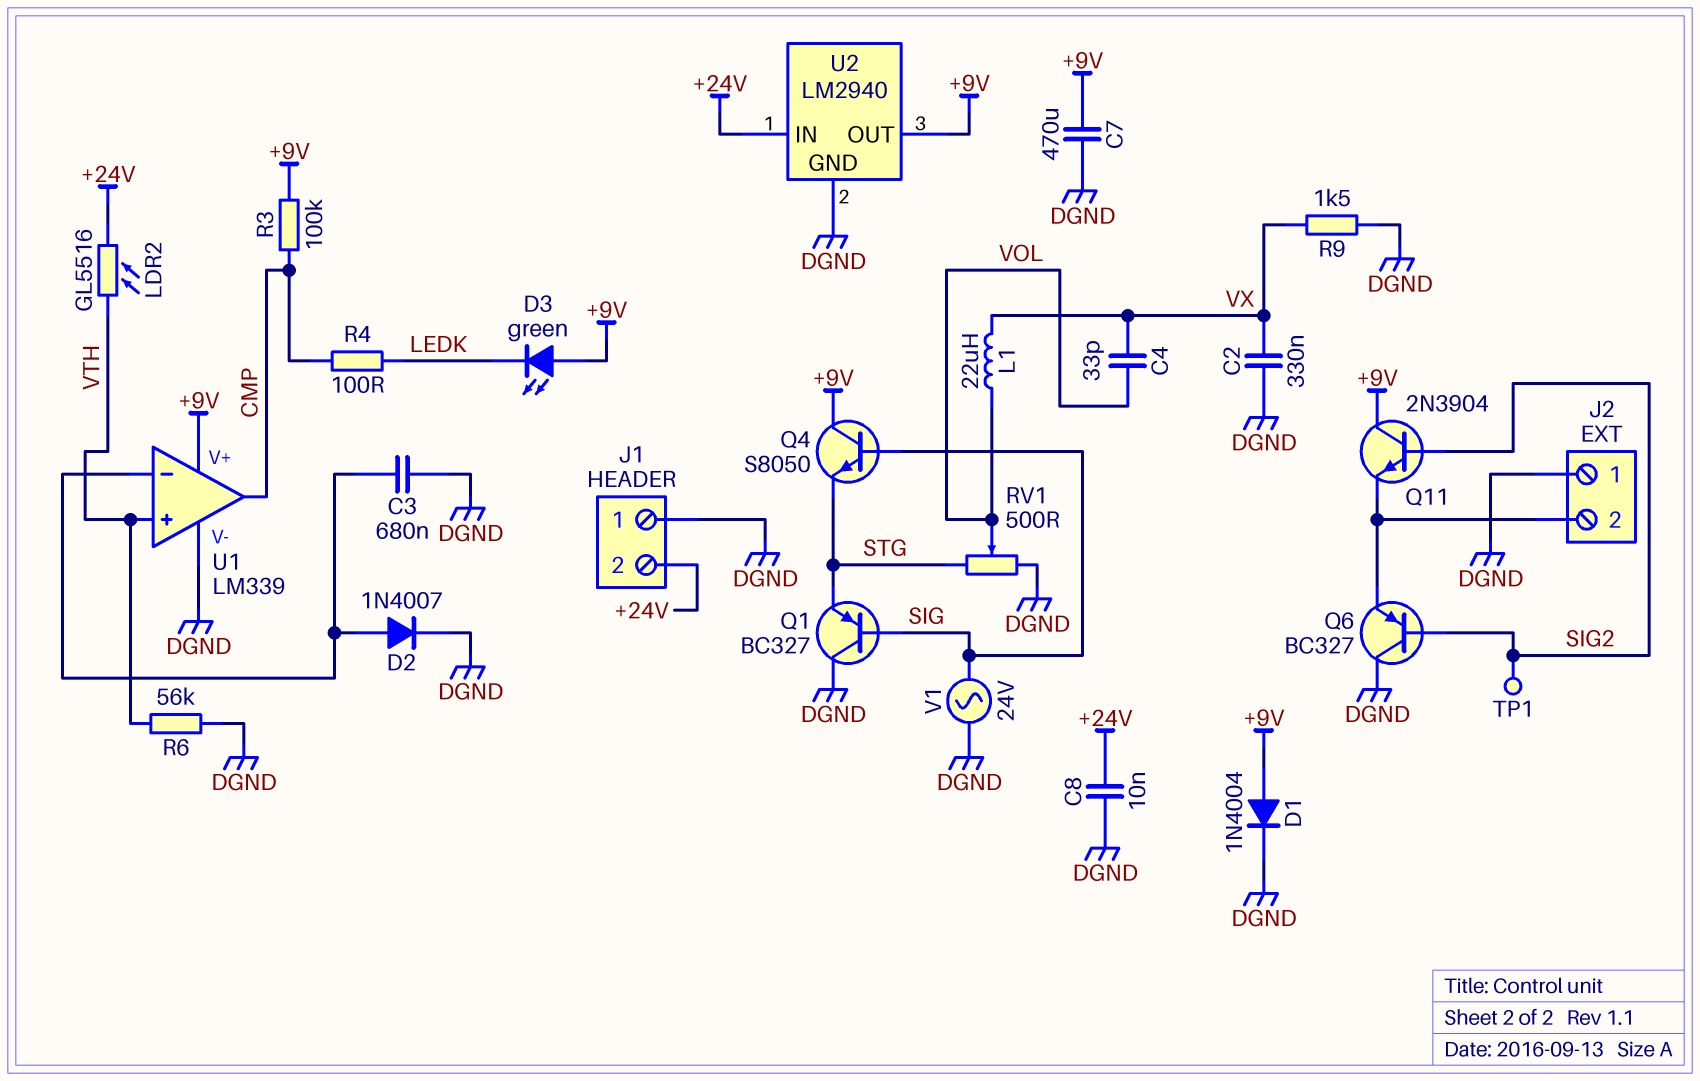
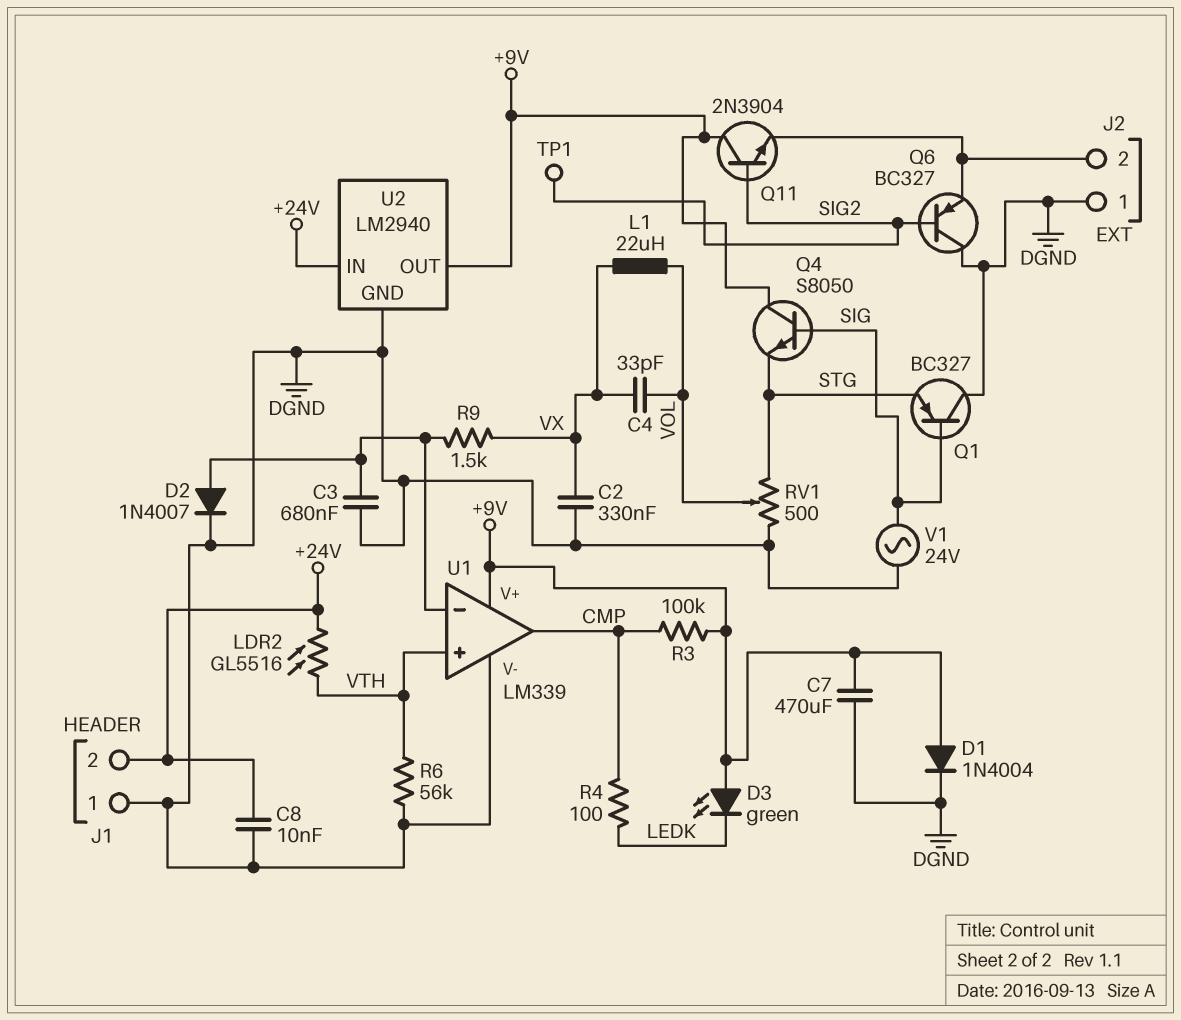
R9: 1.5k (DGND, VX) -> 1.5k (U1/in-, VX)

